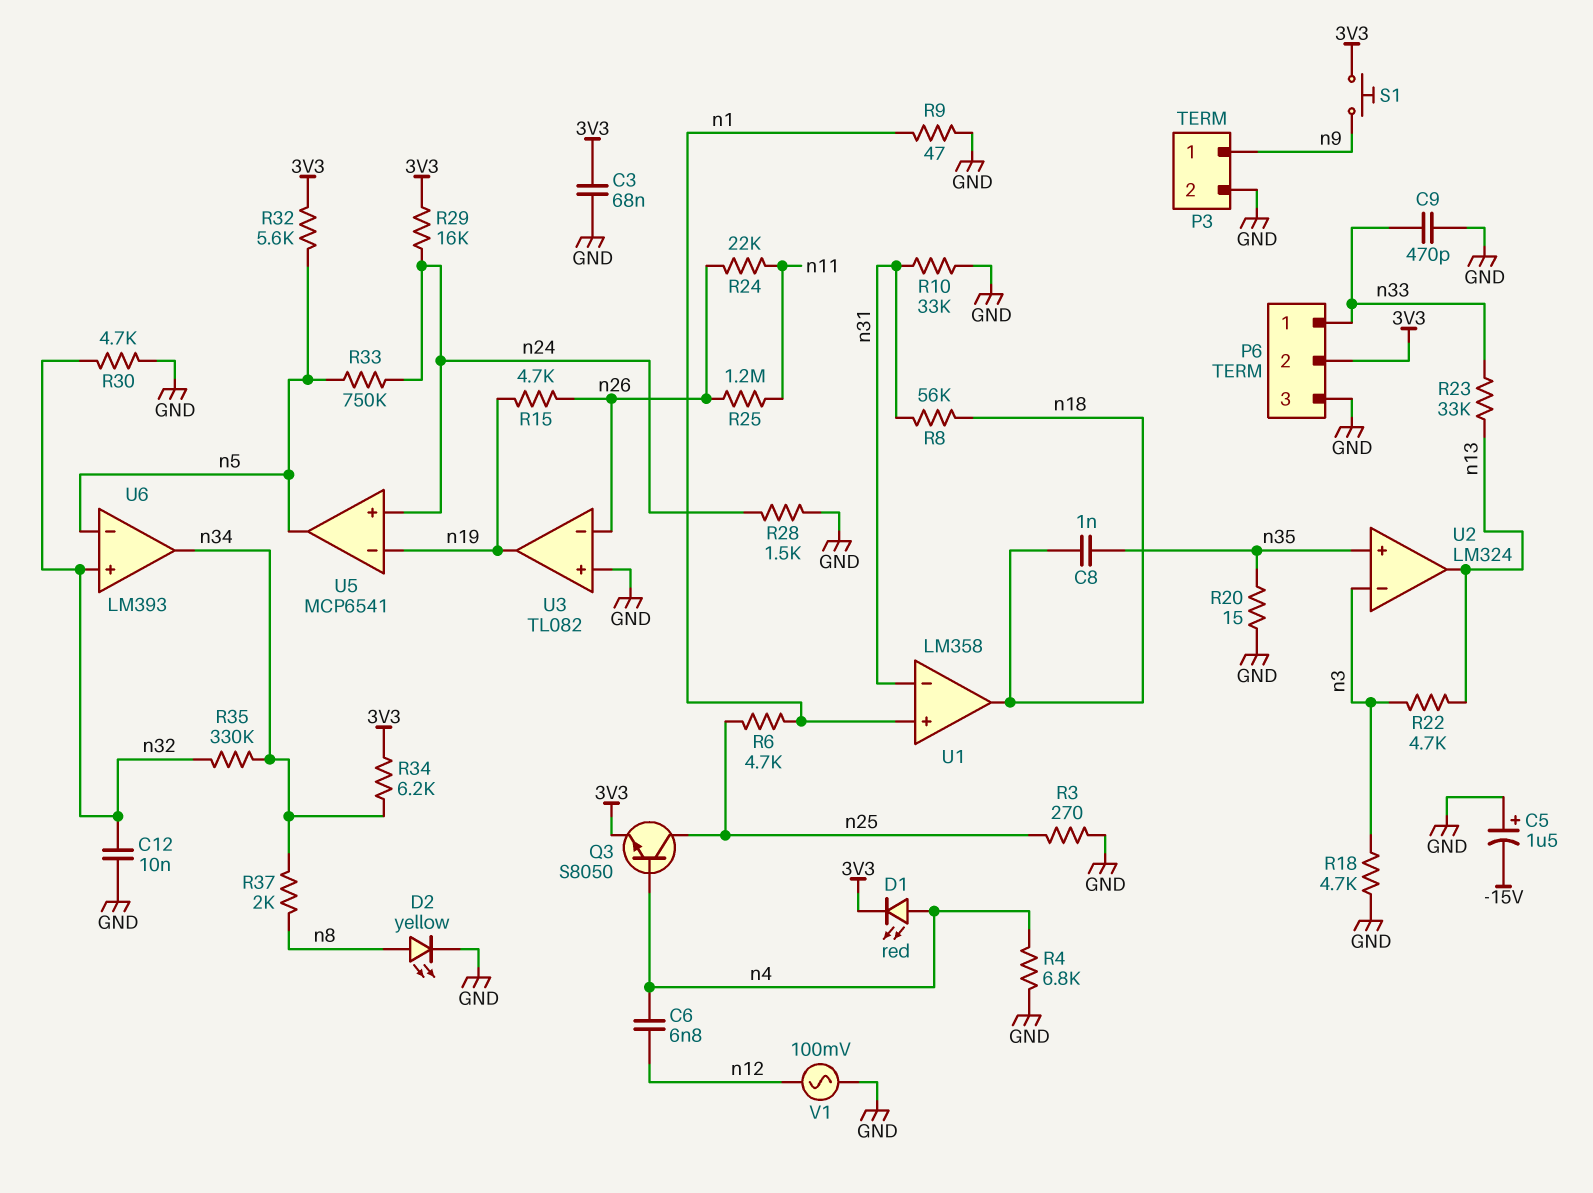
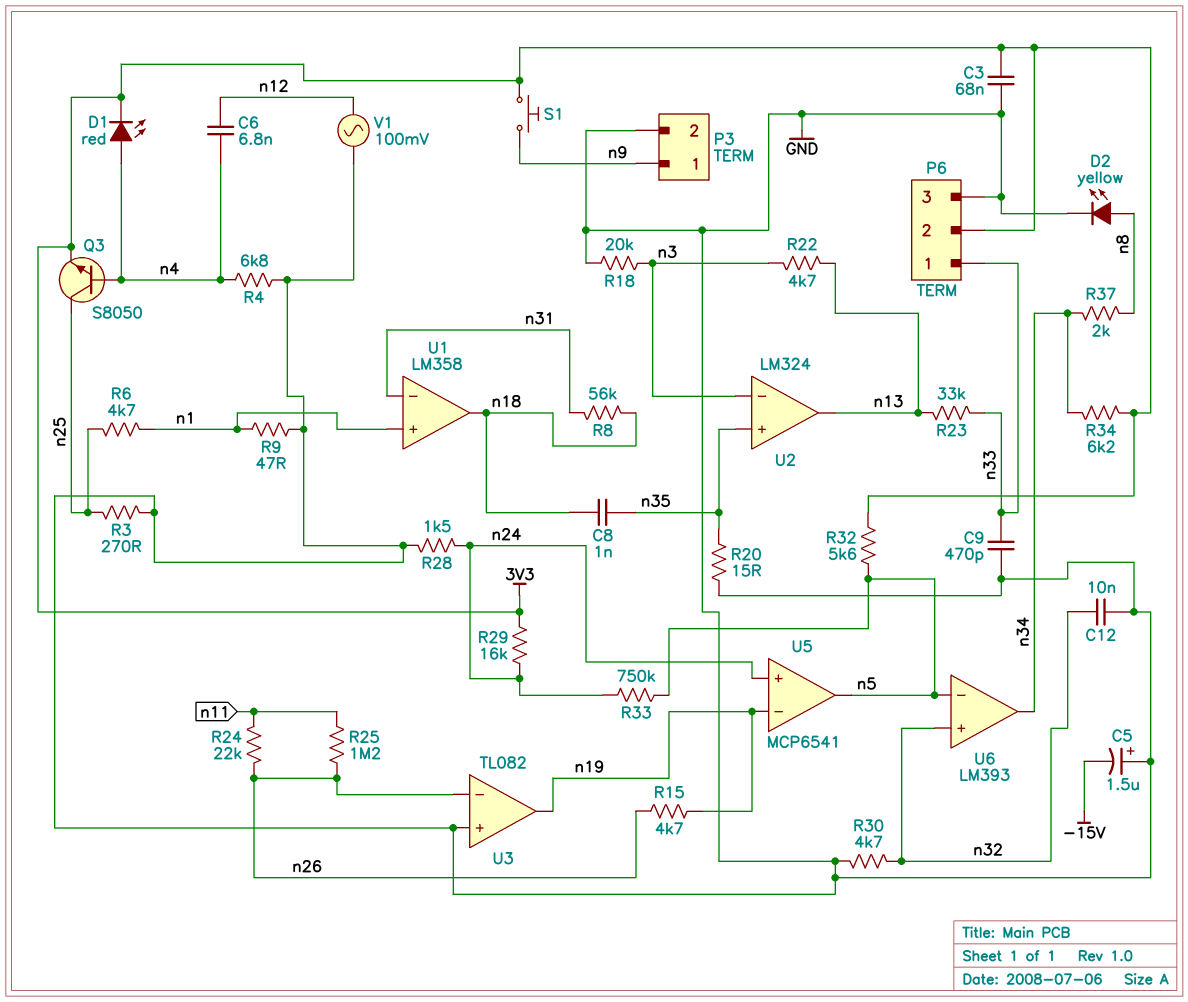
R10: 33k (GND, n31) -> none
R18: 4.7k (GND, n3) -> 20k (GND, n3)
R35: 330k (n32, n34) -> none

